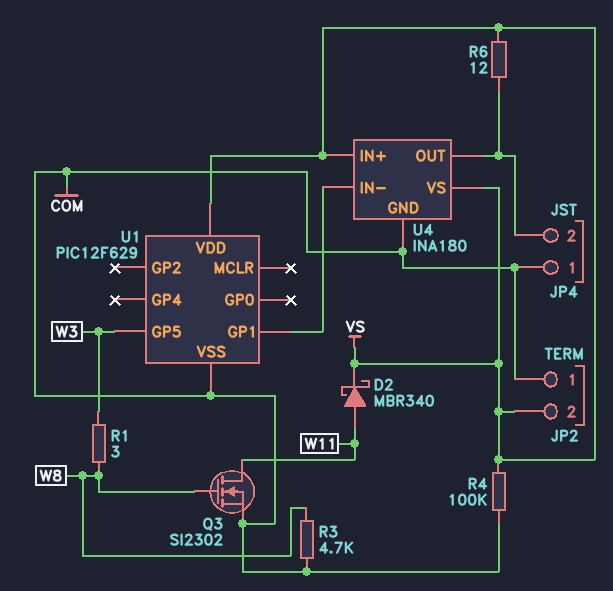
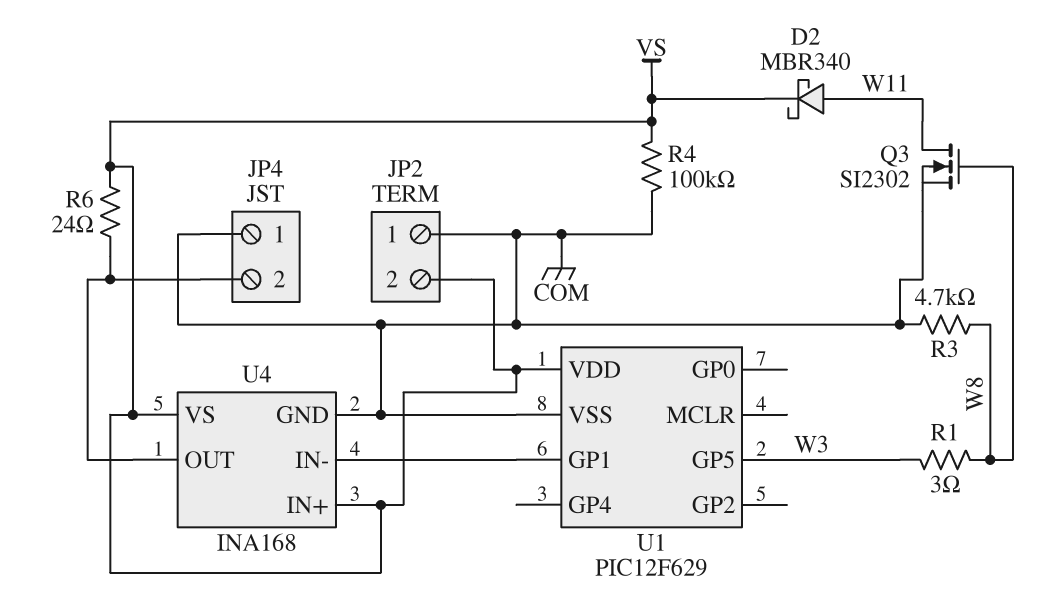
R6: 12 (JP4/2, VS) -> 24 (JP4/2, VS)
U4: INA180 -> INA168

